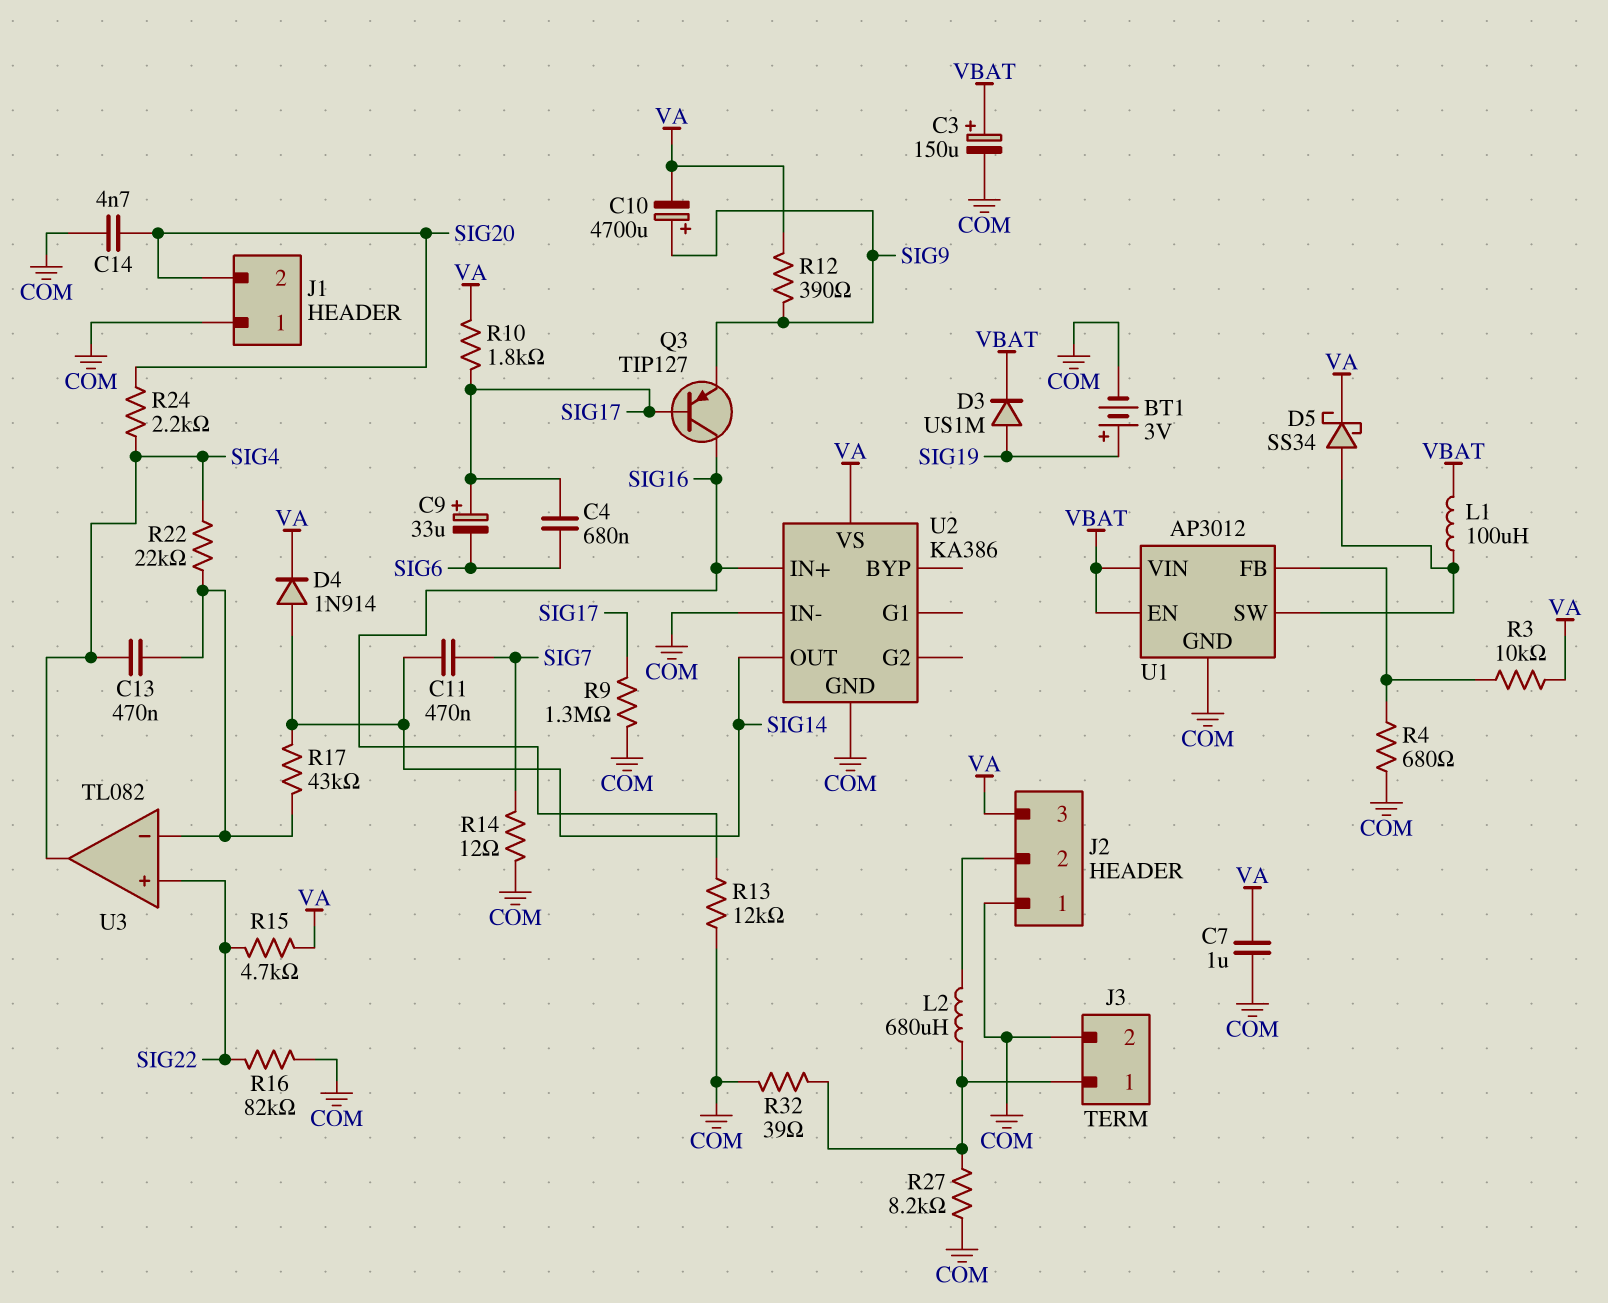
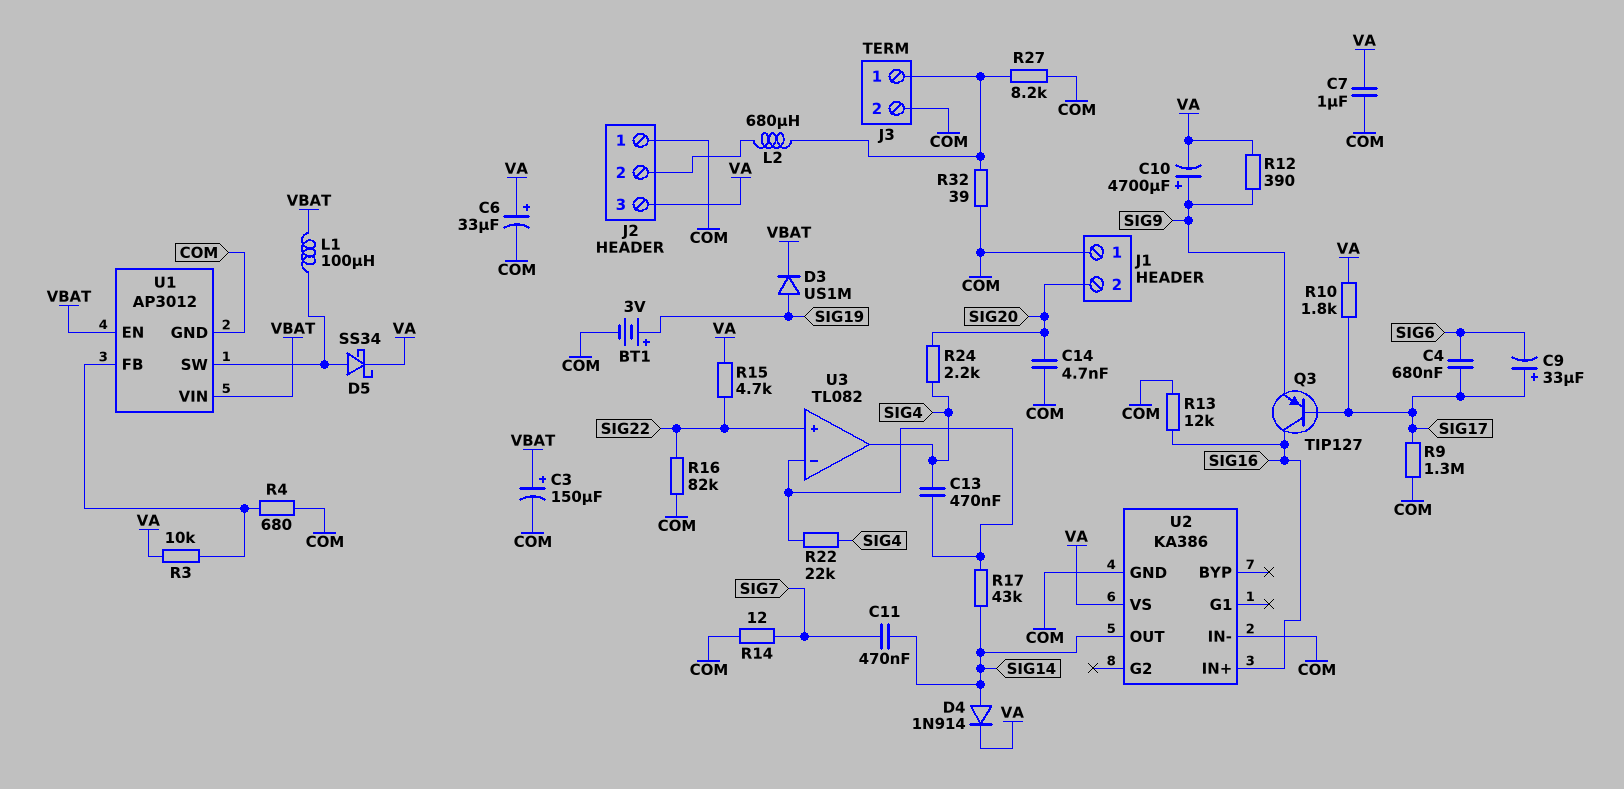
C6: none -> 33uF (plus VA, minus COM)

